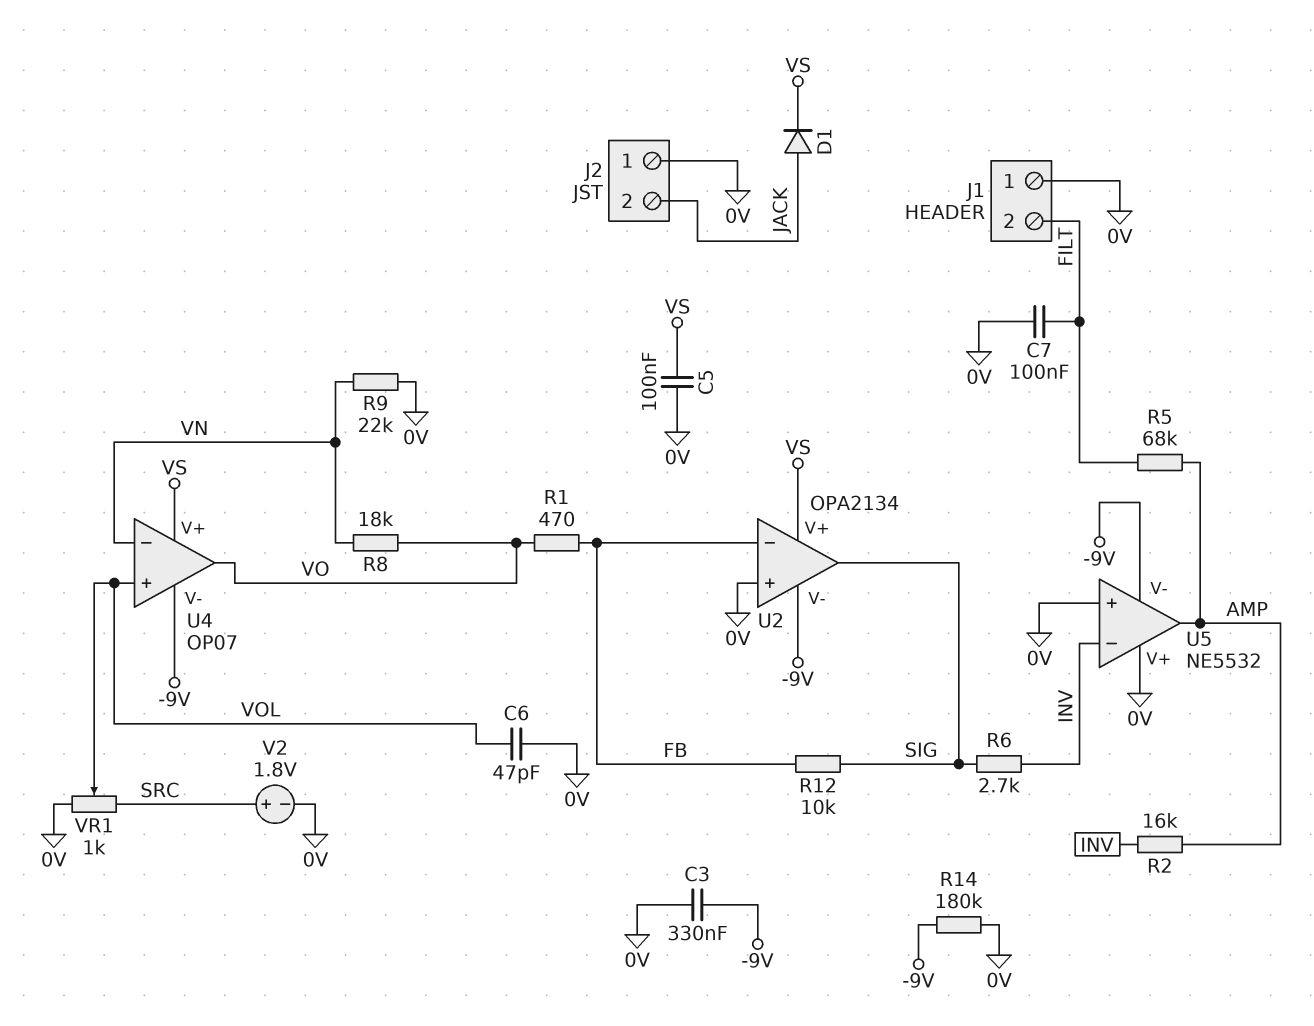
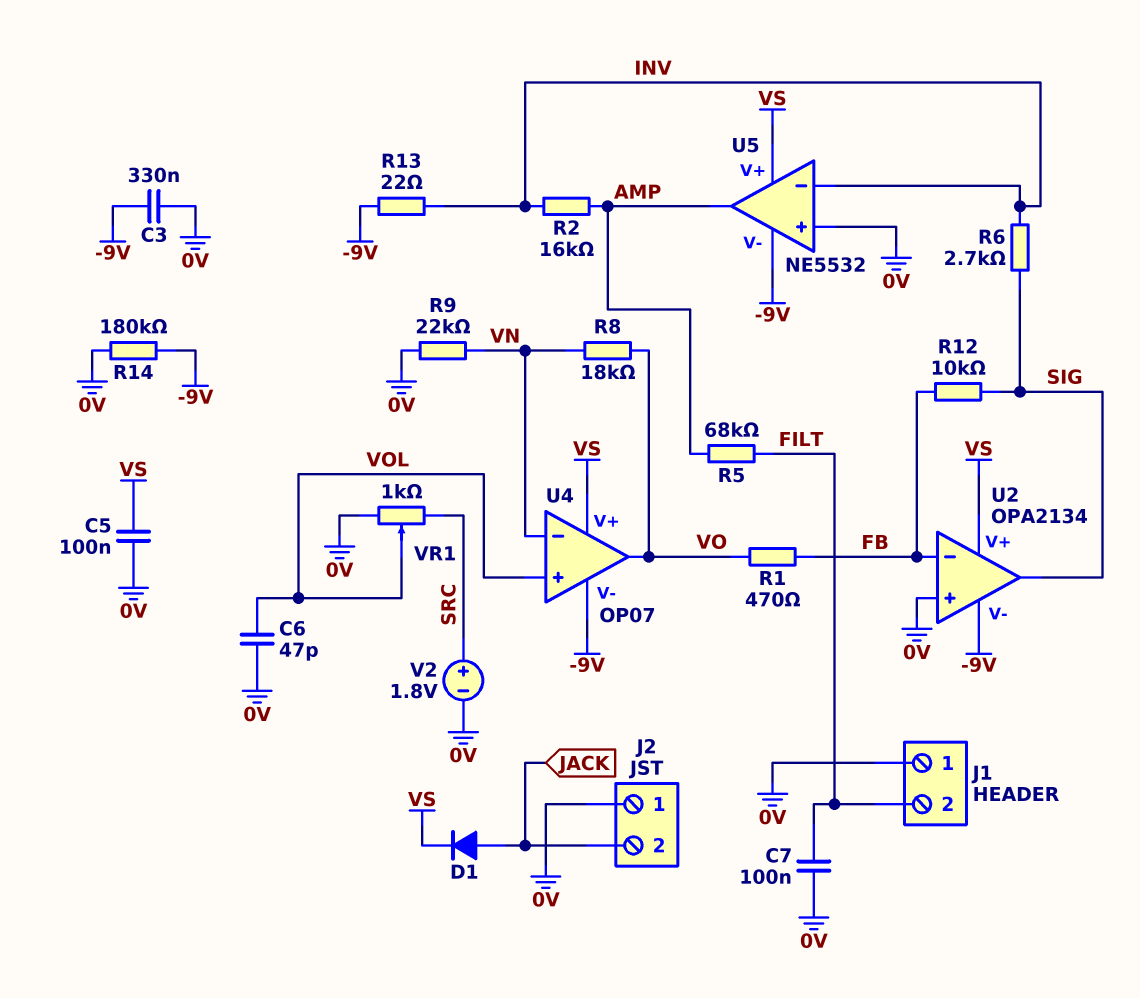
R13: none -> 22 (-9V, INV)
U5 pin V+: 0V -> VS

